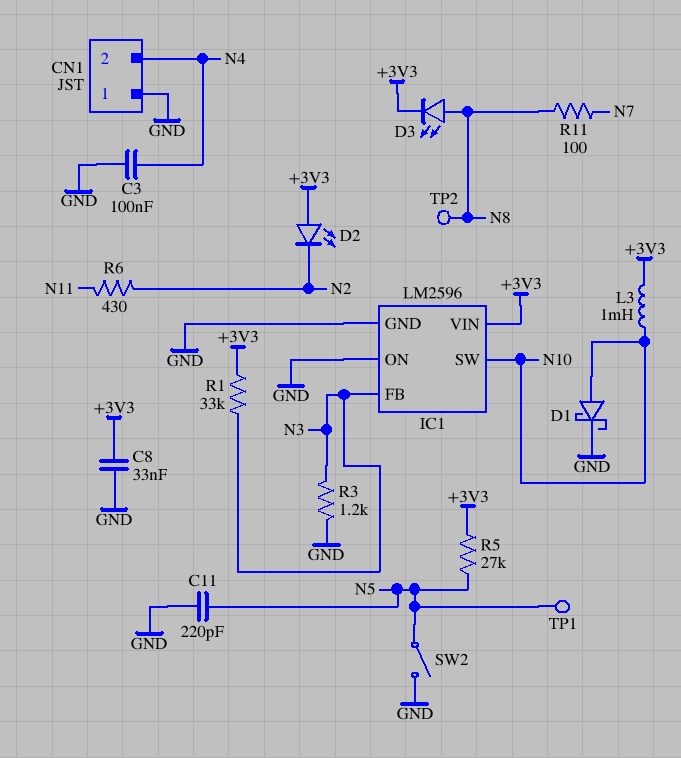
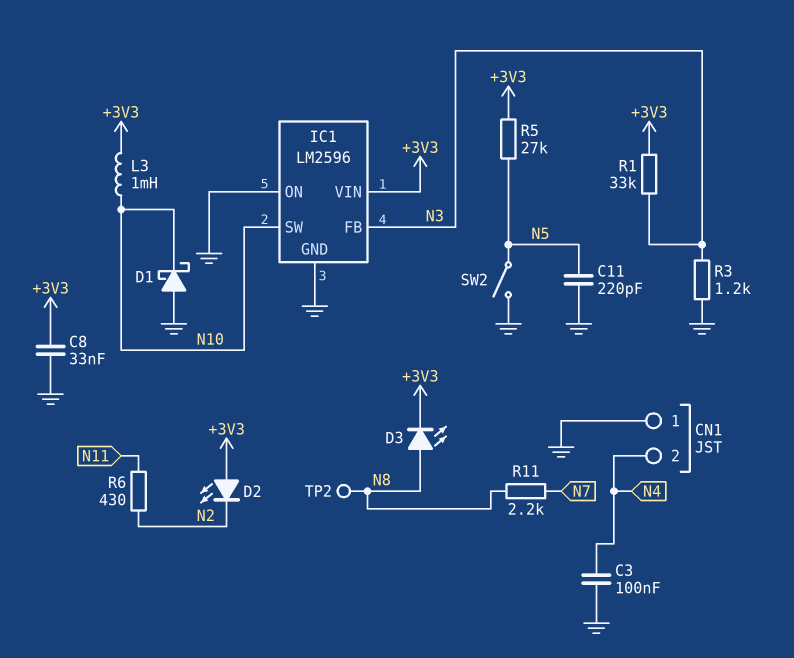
D1: schottky (A N10, K GND) -> schottky (A GND, K N10)
R11: 100 (N7, N8) -> 2.2k (N7, N8)
TP1: test point (N5) -> none

